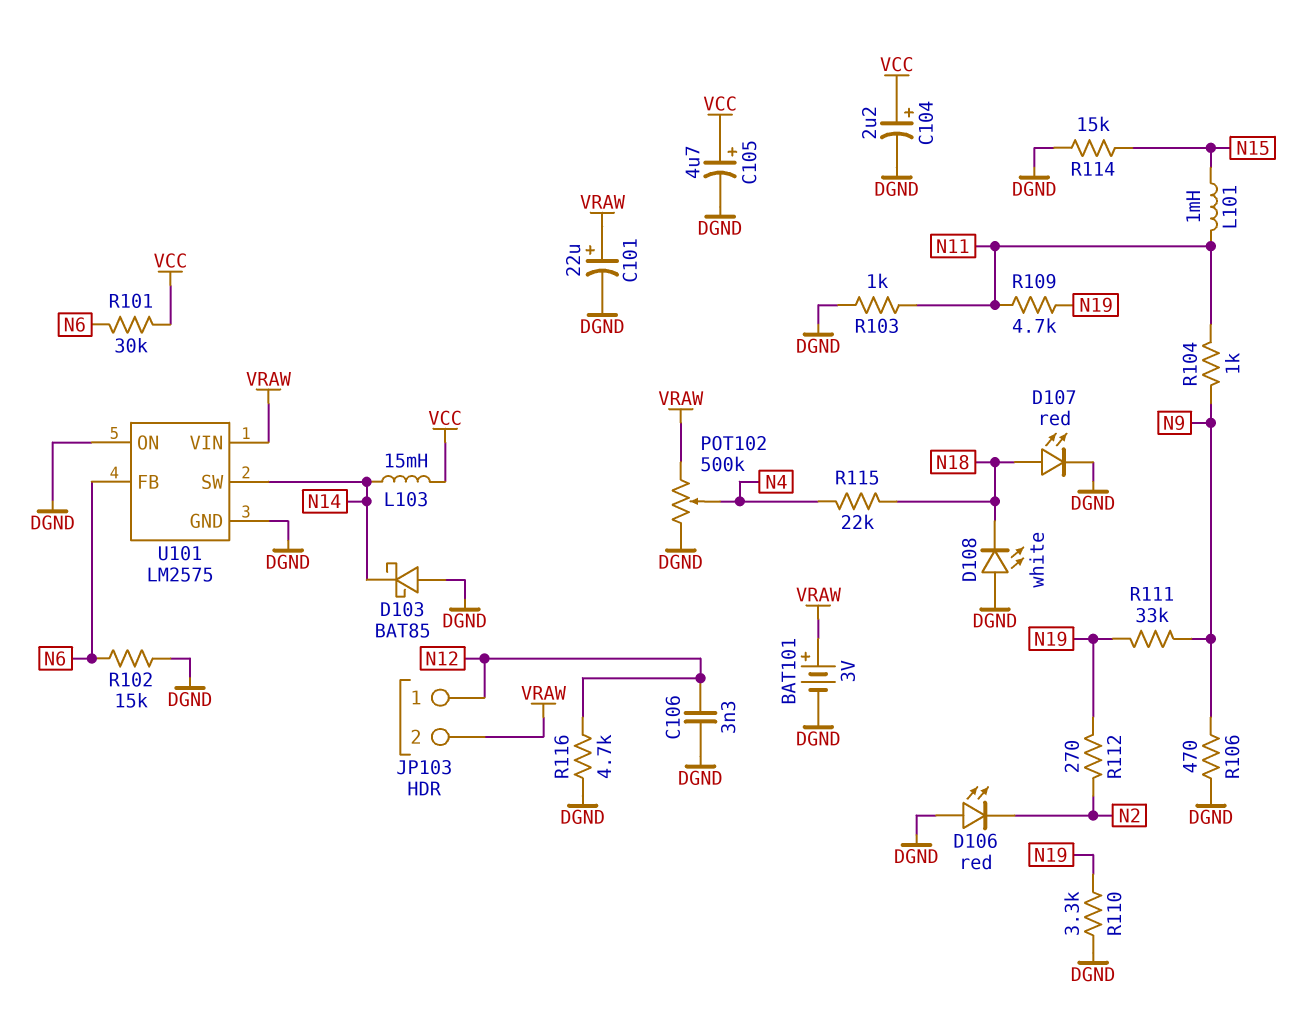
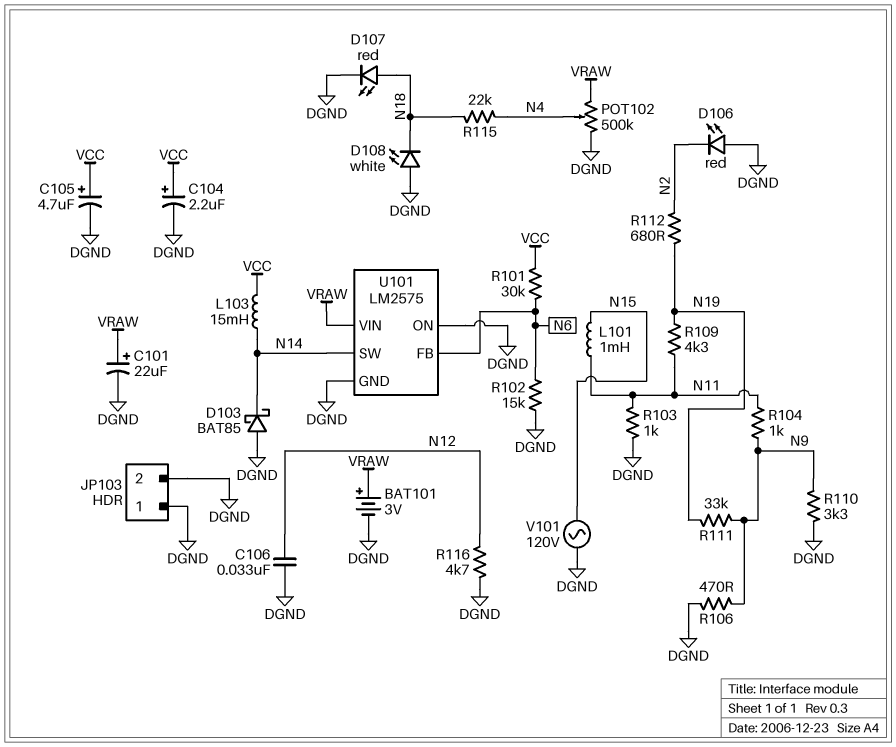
C106: 3.3nF (DGND, N12) -> 33nF (DGND, N12)
JP103 pin 1: N12 -> DGND
JP103 pin 2: VRAW -> DGND
R109: 4.7k (N11, N19) -> 4.3k (N11, N19)
R110: 3.3k (DGND, N19) -> 3.3k (DGND, N9)
R112: 270 (N2, N19) -> 680 (N2, N19)
R114: 15k (DGND, N15) -> none
V101: none -> AC 120V (DGND, N15)

